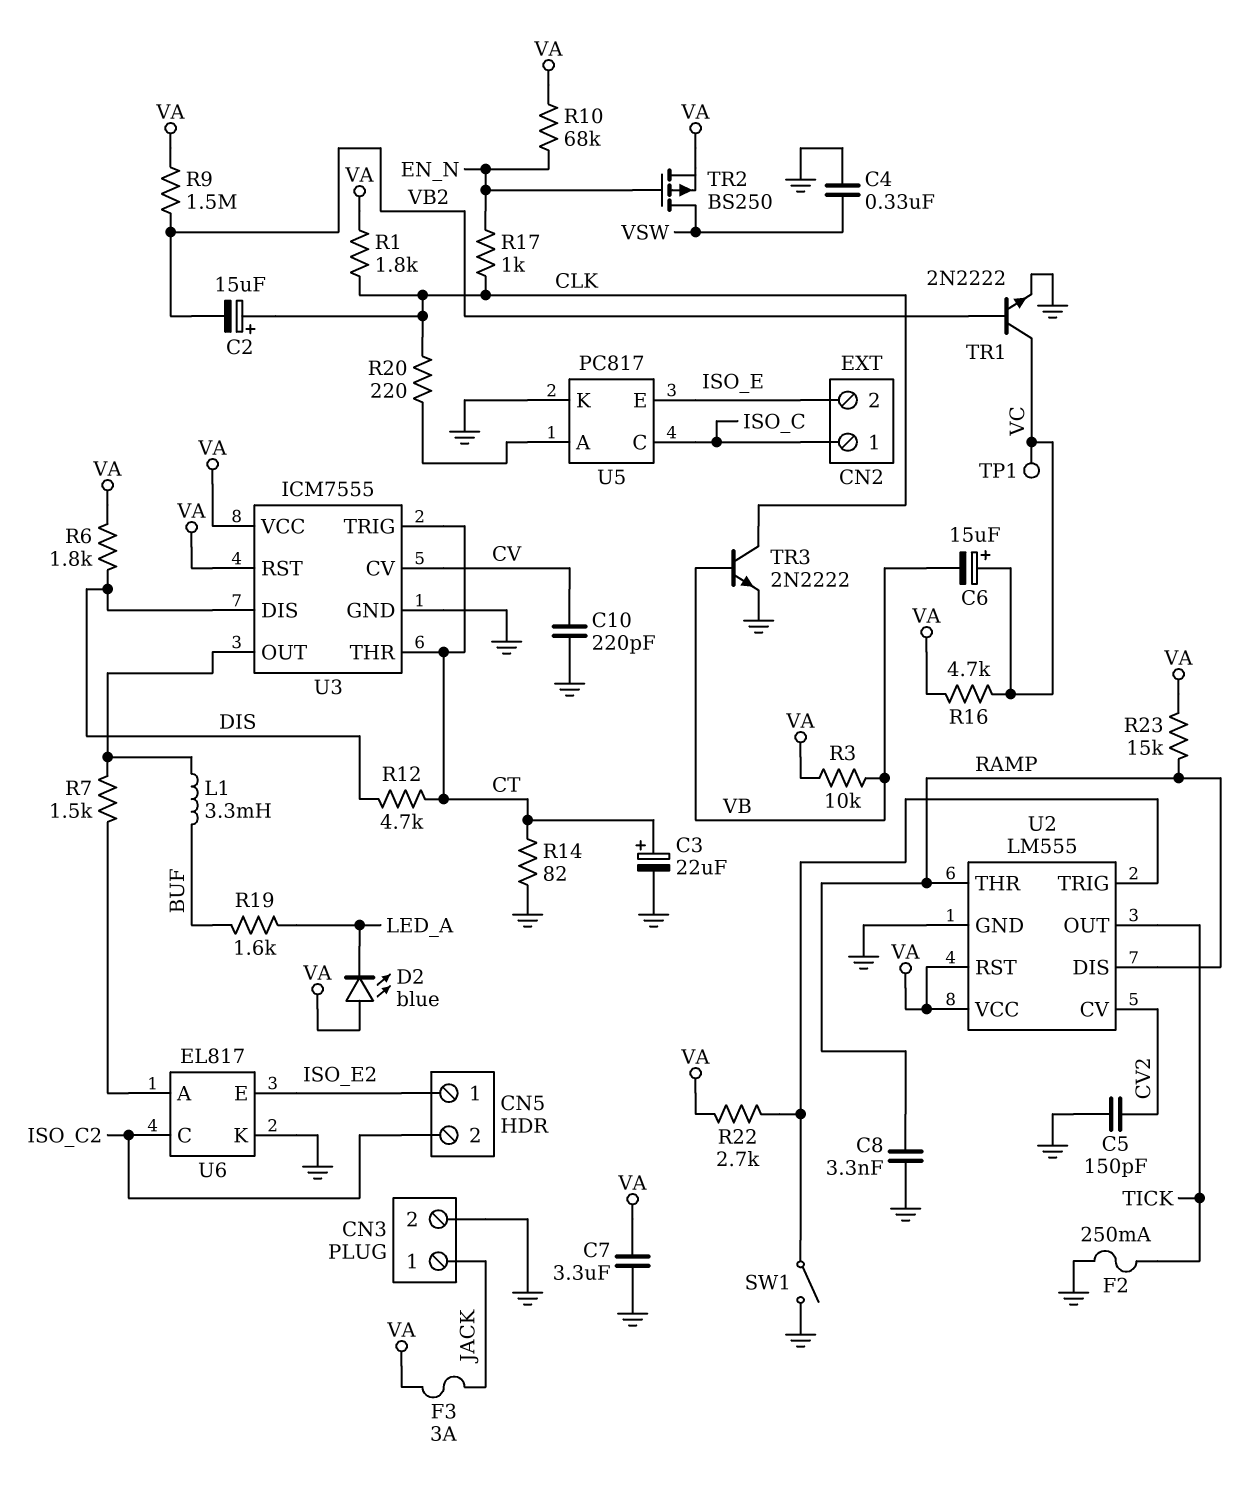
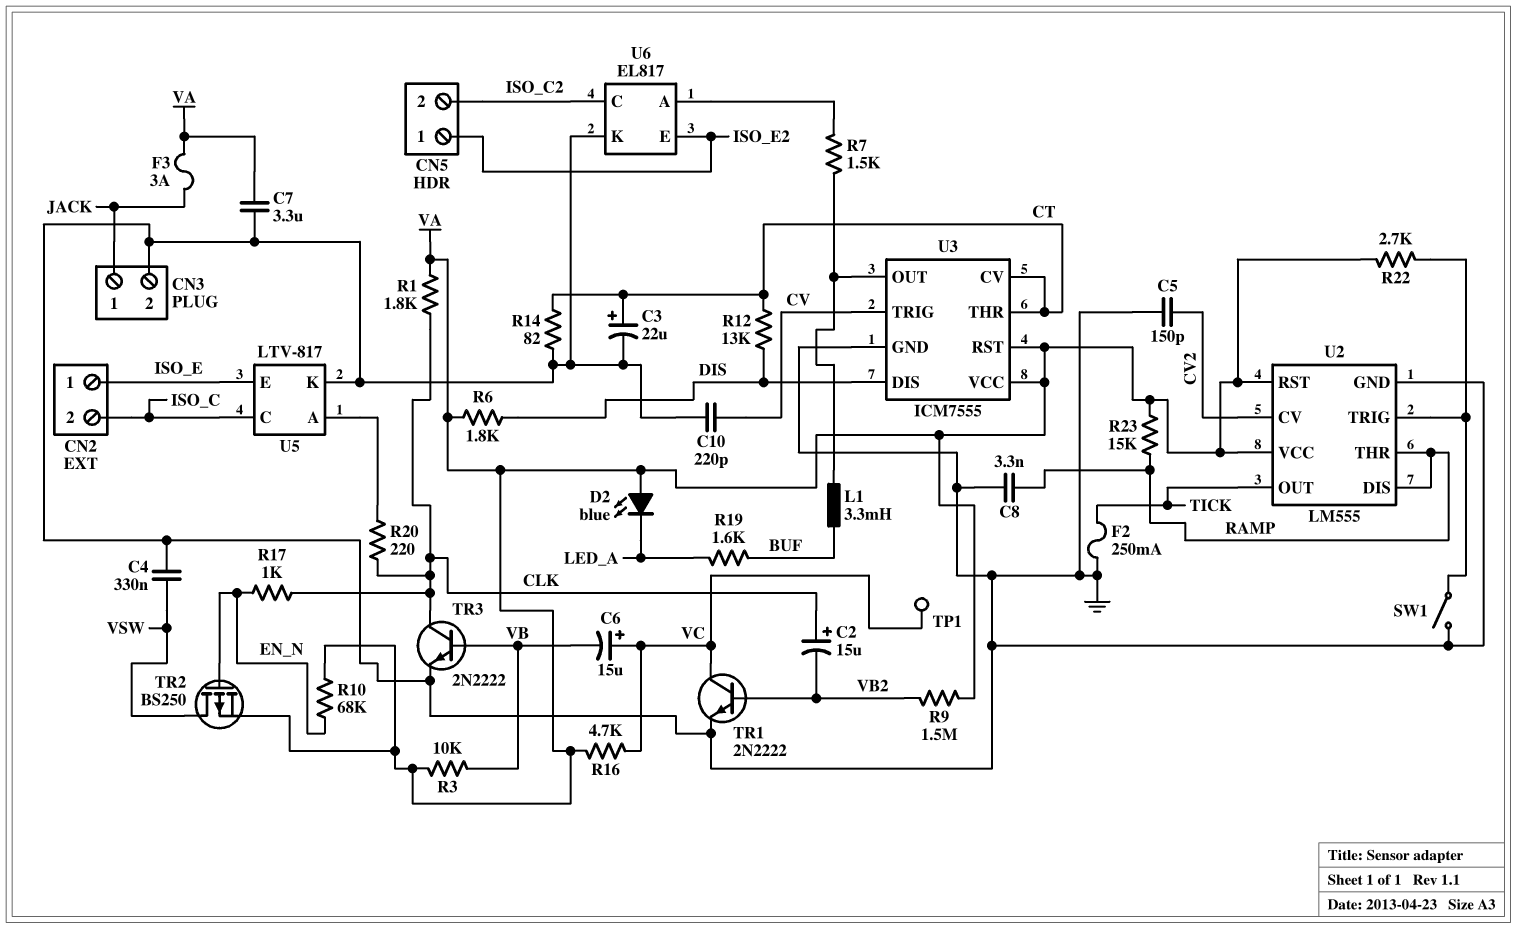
CN2 pin 1: ISO_C -> ISO_E
CN2 pin 2: ISO_E -> ISO_C
R12: 4.7k (CT, DIS) -> 13k (CT, DIS)
U3 pin CV: CV -> CT
U3 pin TRIG: CT -> CV
U5: PC817 -> LTV-817

